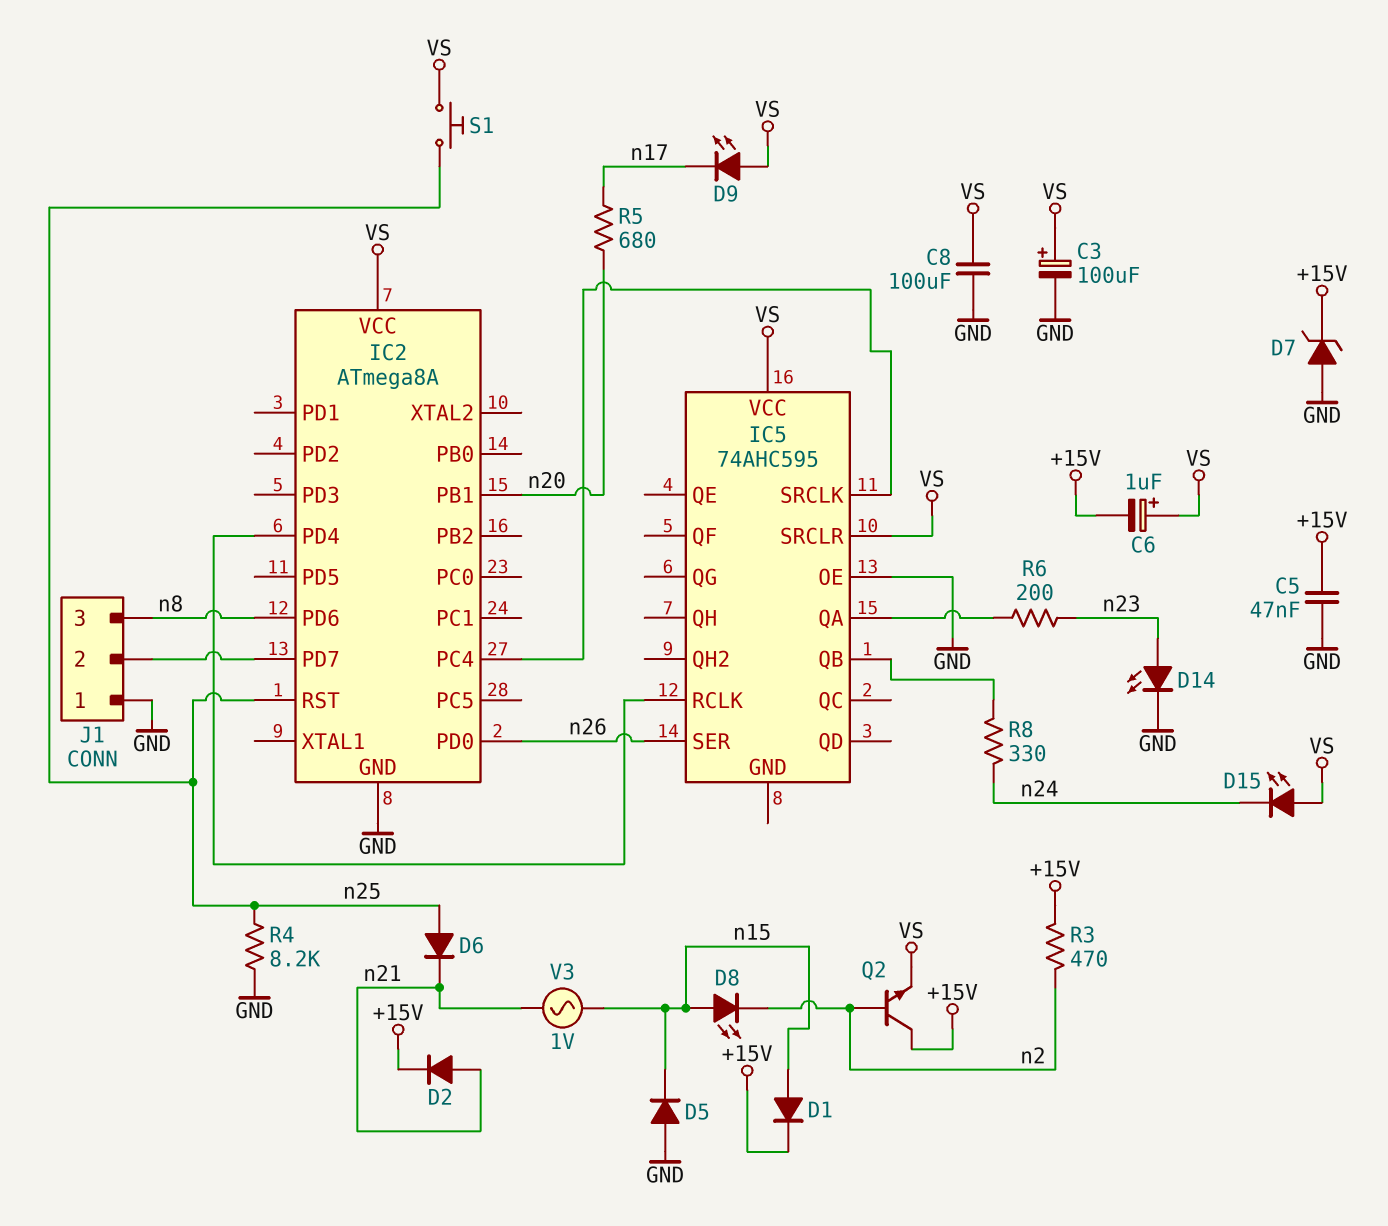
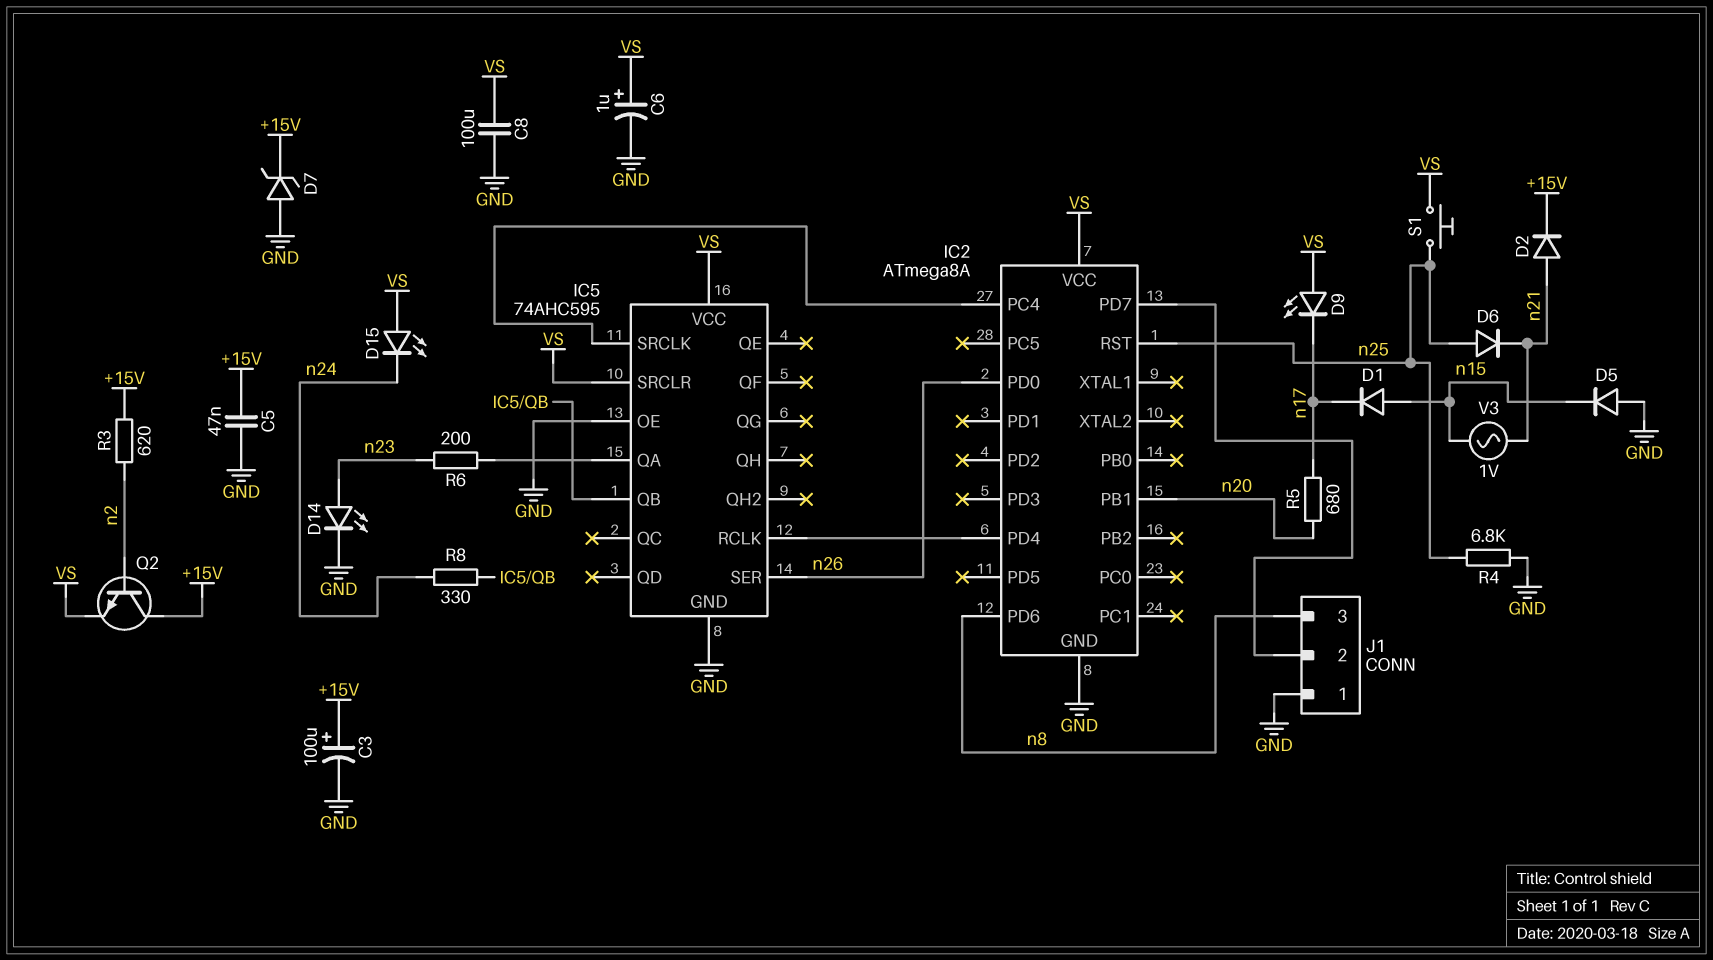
C3: 100uF (plus VS, minus GND) -> 100uF (plus +15V, minus GND)
C6: 1uF (plus VS, minus +15V) -> 1uF (plus VS, minus GND)
D1: diode (A n15, K +15V) -> diode (A n15, K n17)
D8: LED (A n15, K n2) -> none
IC5 pin GND: none -> GND
R3: 470 (+15V, n2) -> 620 (+15V, n2)
R4: 8.2k (GND, n25) -> 6.8k (GND, n25)

